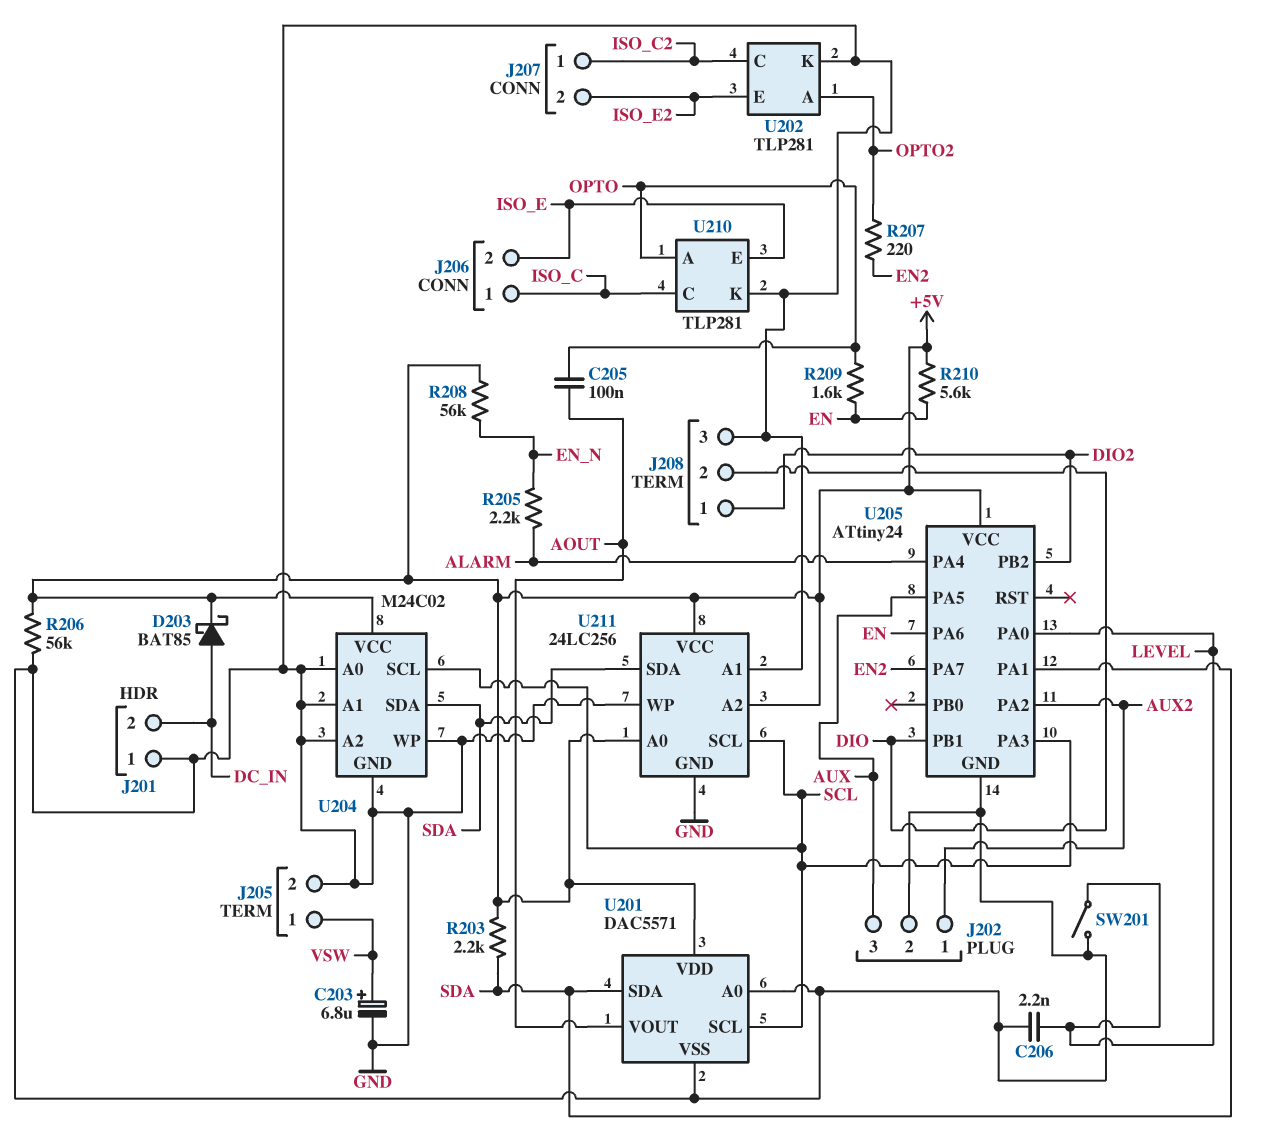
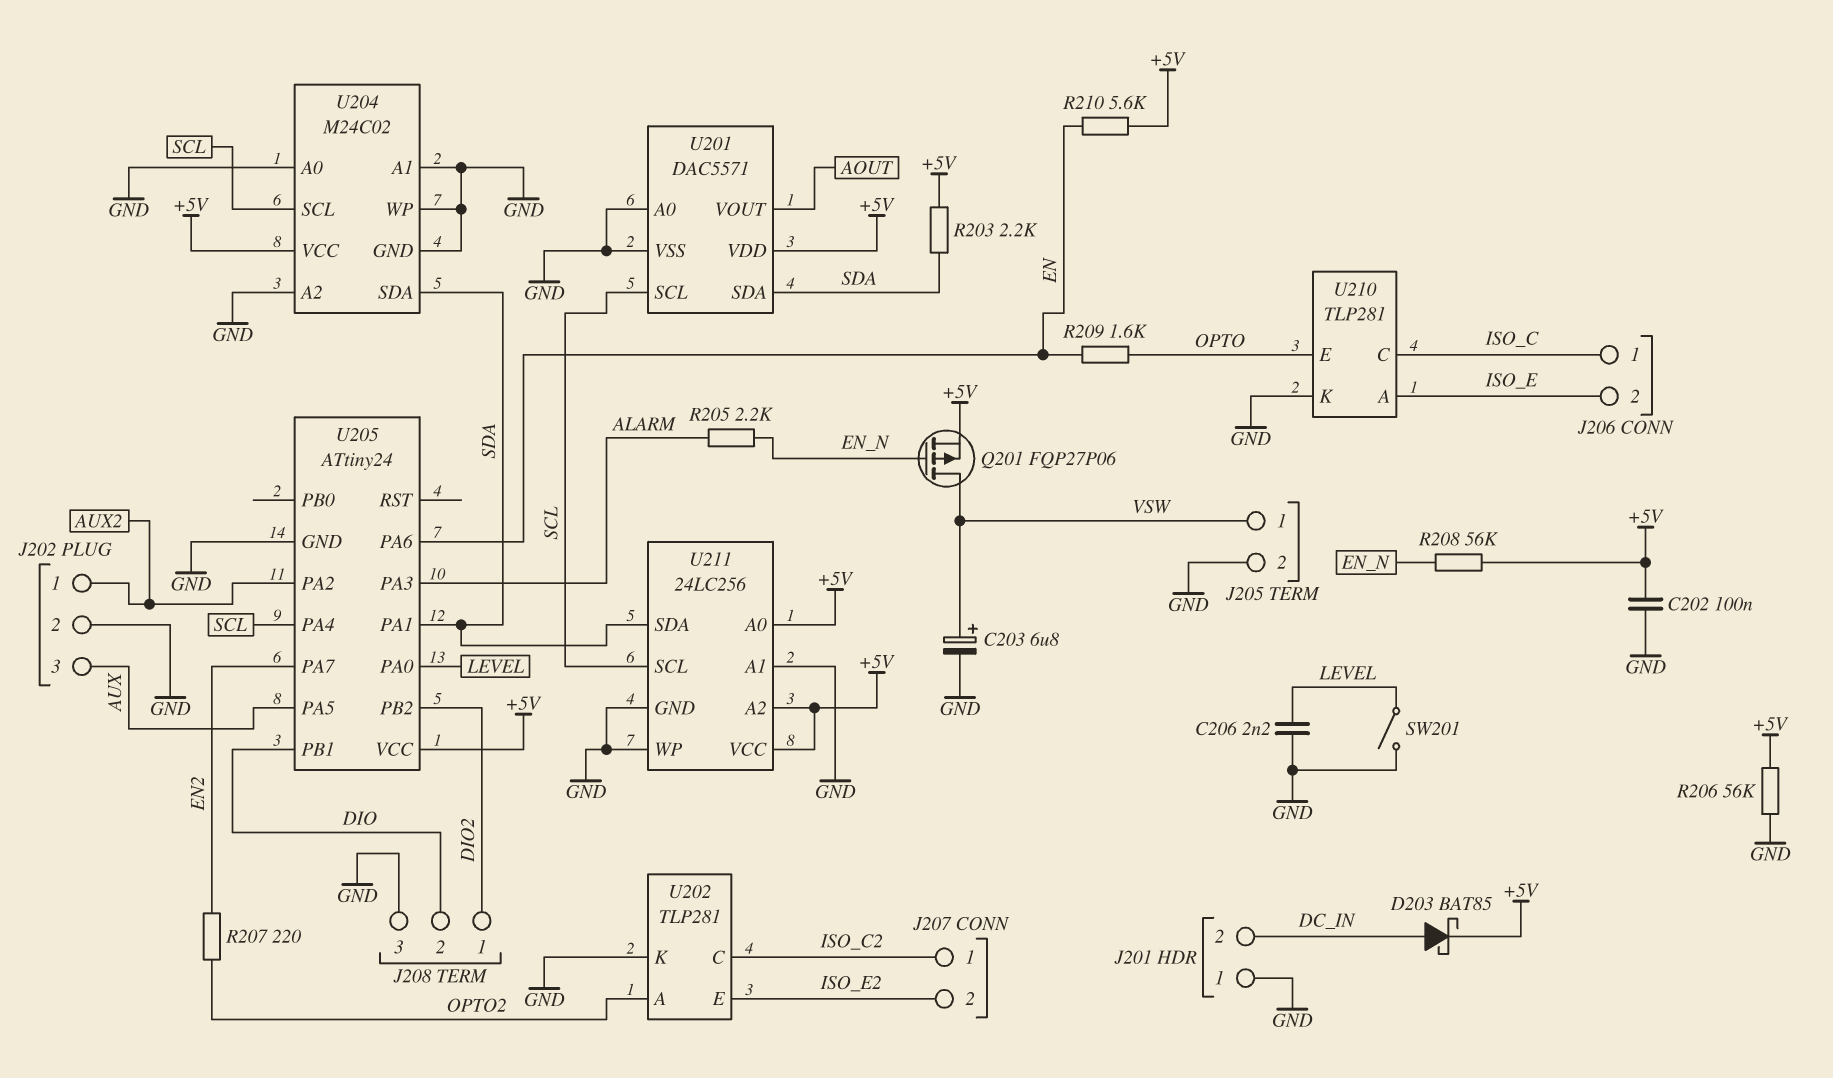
C202: none -> 100nF (+5V, GND)
C205: 100nF (AOUT, OPTO) -> none
Q201: none -> PMOS FQP27P06 (G EN_N, D VSW, S +5V)
U205 pin PA3: SCL -> ALARM
U205 pin PA4: ALARM -> SCL
U210 pin A: OPTO -> ISO_E
U210 pin E: ISO_E -> OPTO

